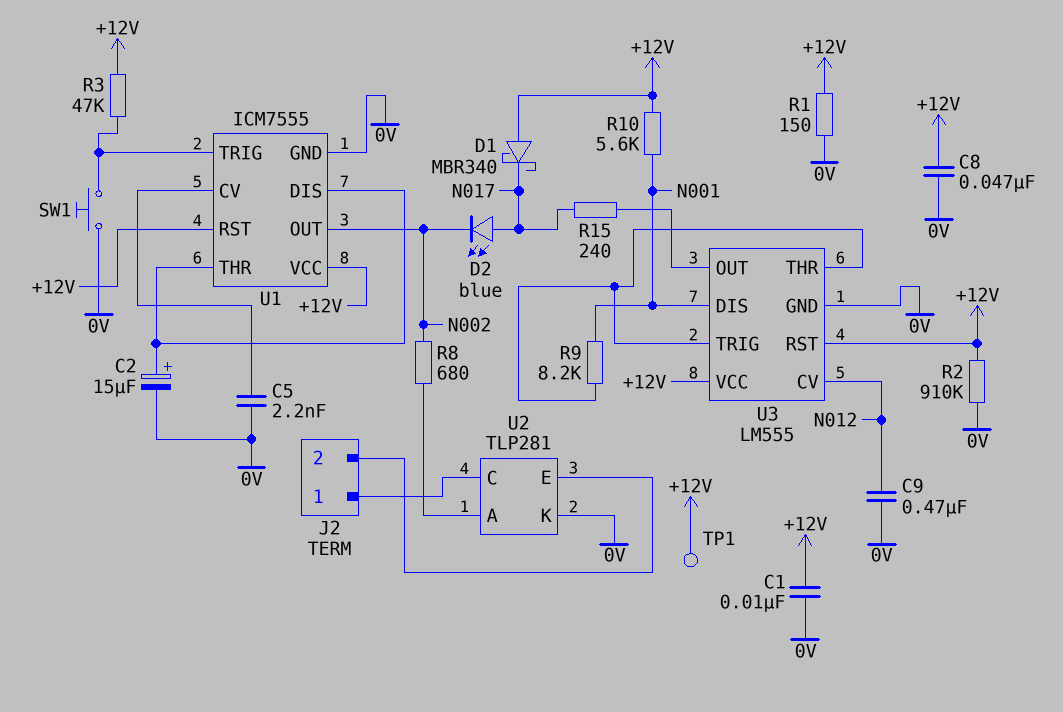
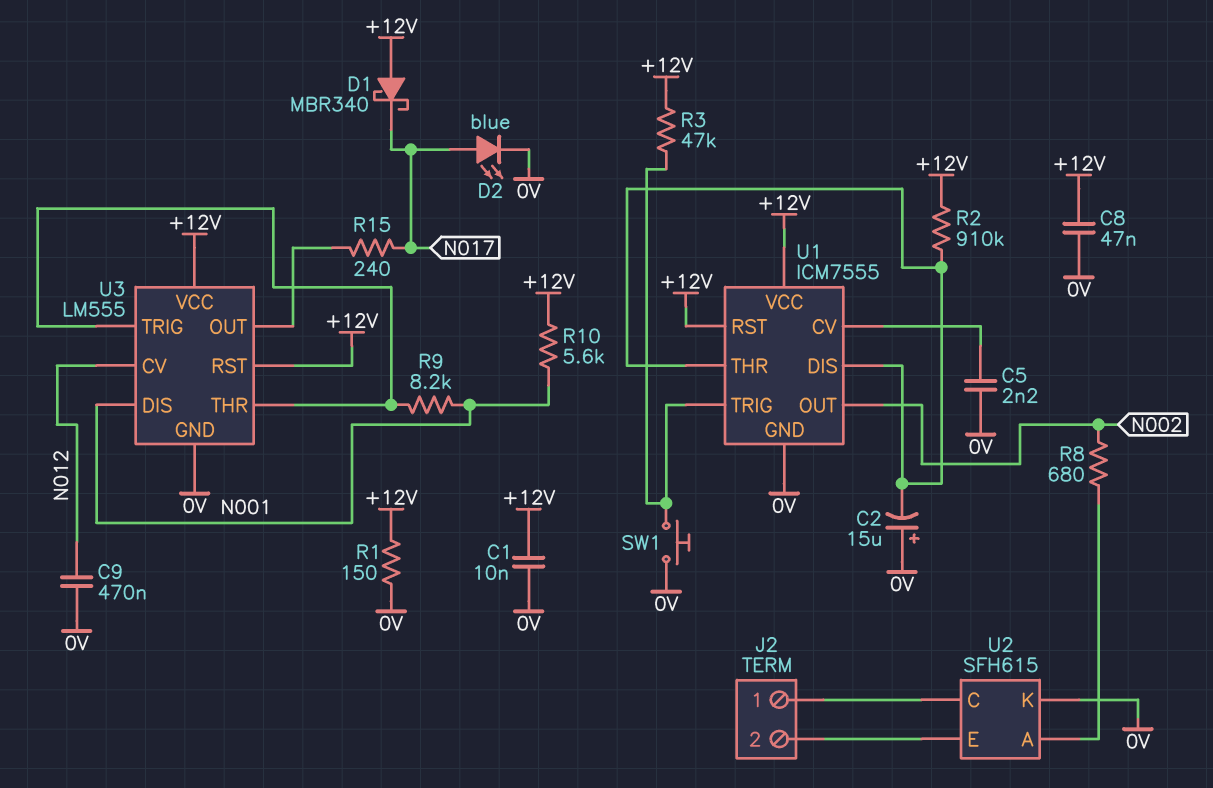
C2: 15uF (plus U1/DIS, minus 0V) -> 15uF (plus 0V, minus U1/DIS)
D2: LED blue (A N017, K N002) -> LED blue (A N017, K 0V)
R2: 910k (+12V, 0V) -> 910k (+12V, U1/DIS)
TP1: test point (+12V) -> none
U2: TLP281 -> SFH615

